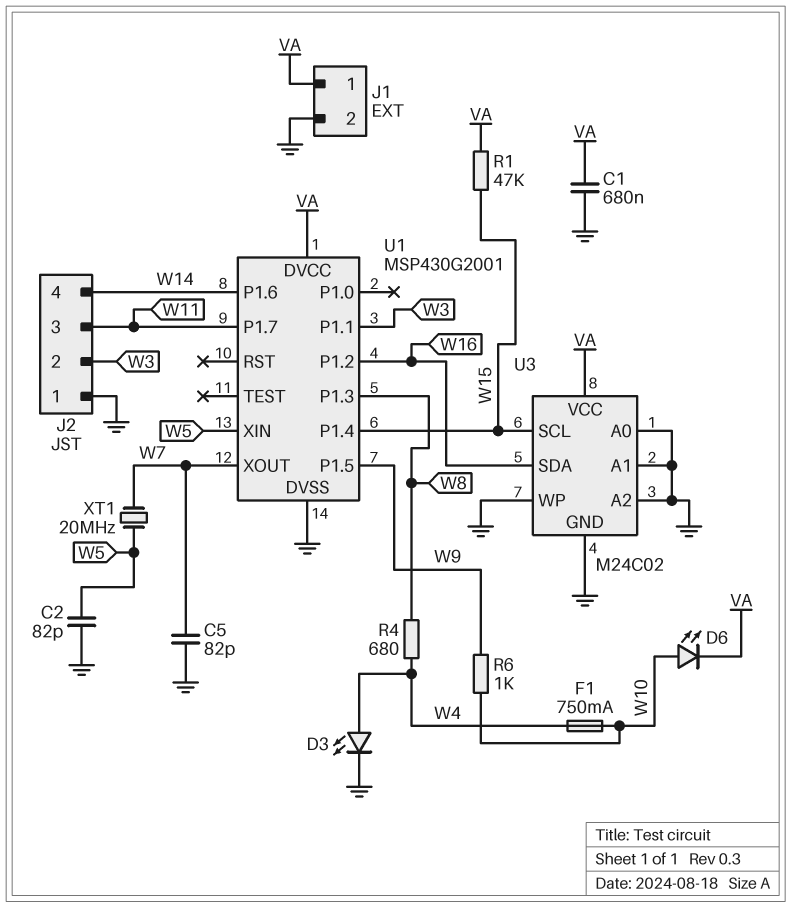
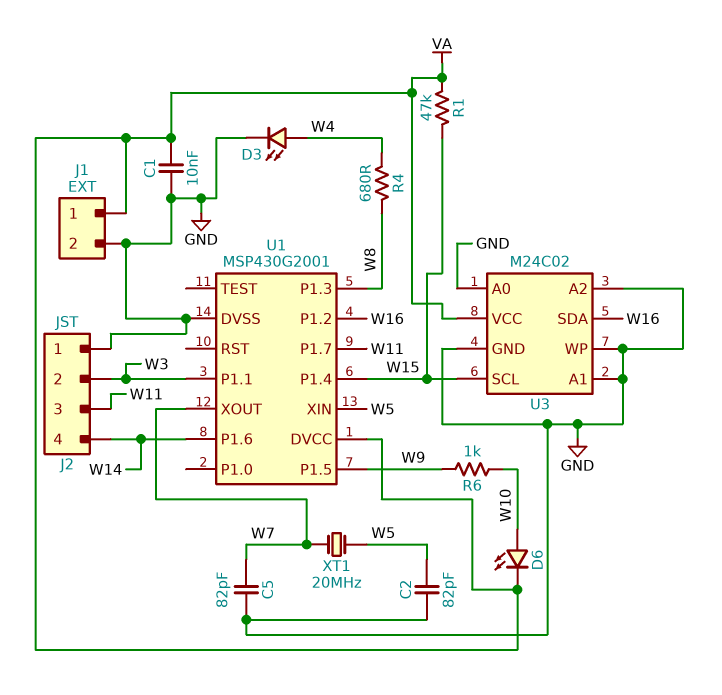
C1: 680nF (GND, VA) -> 10nF (GND, VA)
F1: 750mA (W4, W10) -> none

